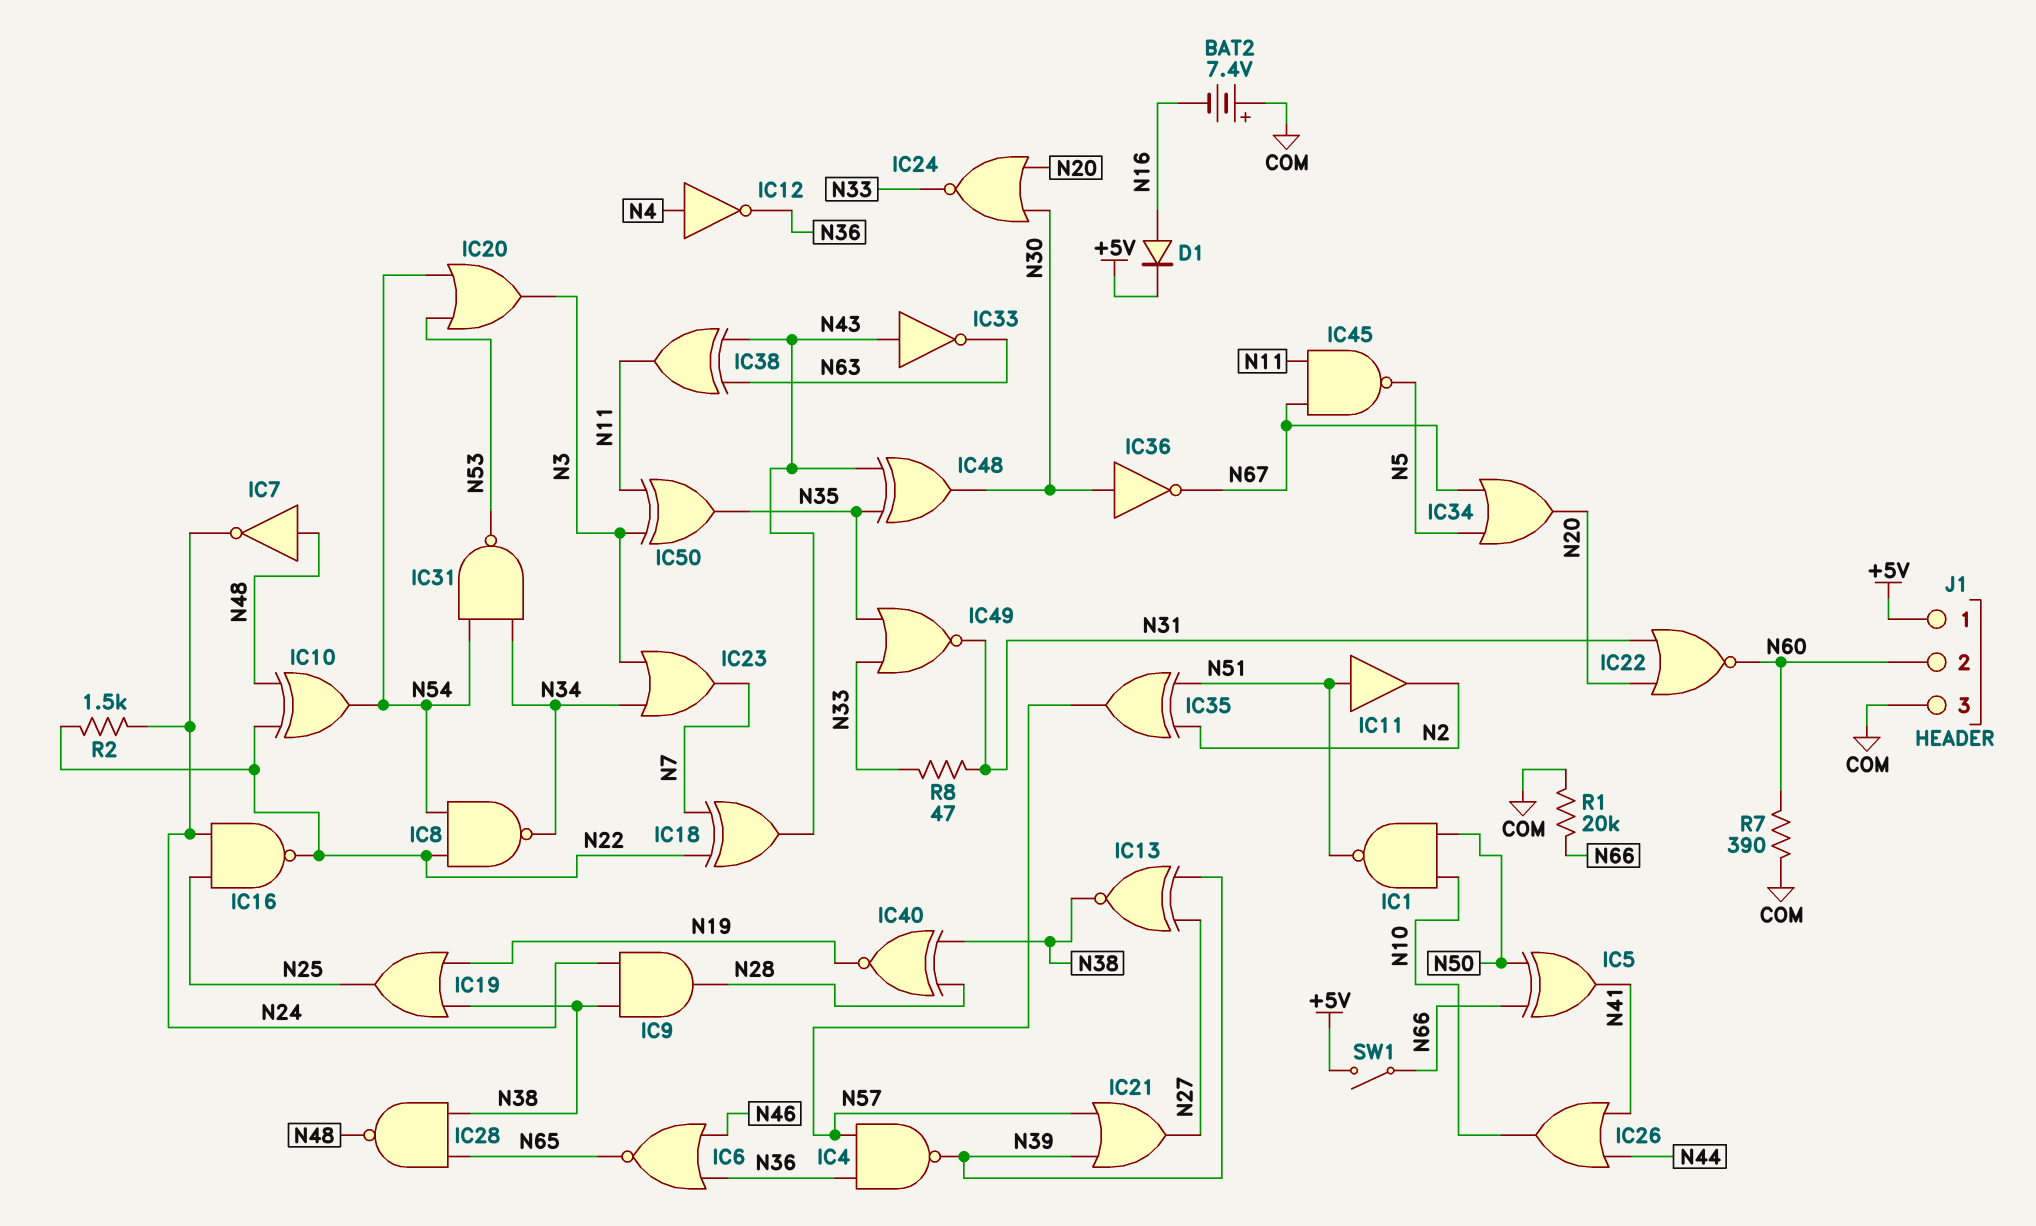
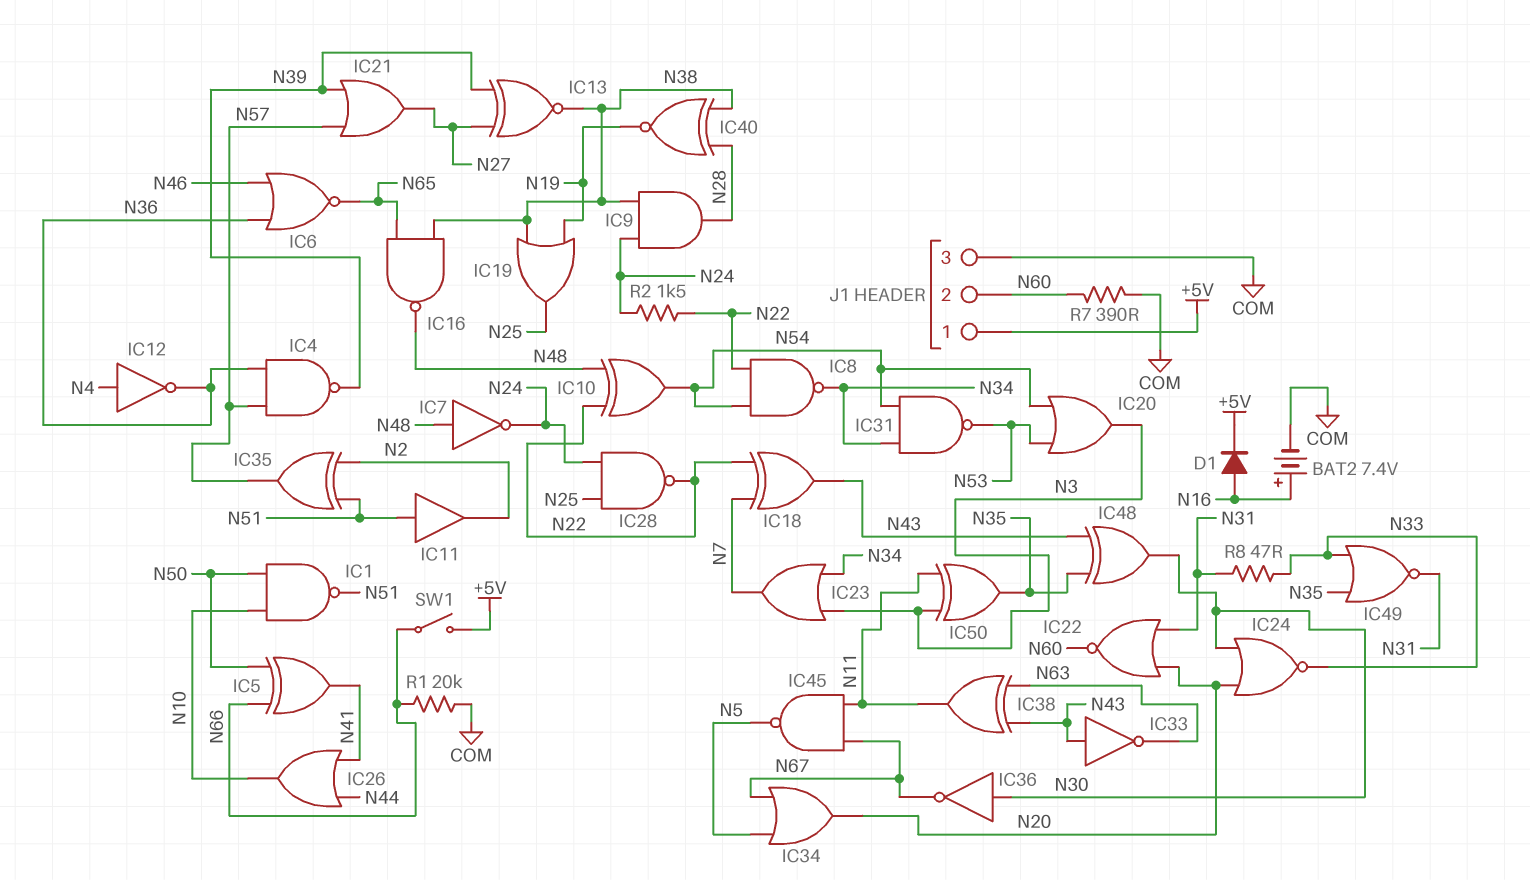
BAT2: 7.4V (plus COM, minus N16) -> 7.4V (plus N16, minus COM)
IC16: NAND (in N24, in N25, out N22) -> NAND (in N38, in N65, out N48)
IC28: NAND (in N38, in N65, out N48) -> NAND (in N24, in N25, out N22)

